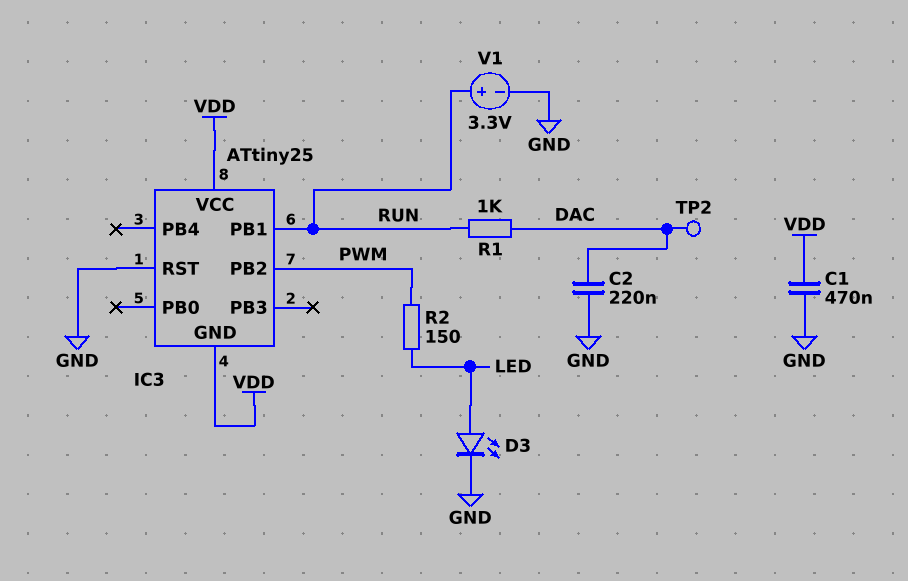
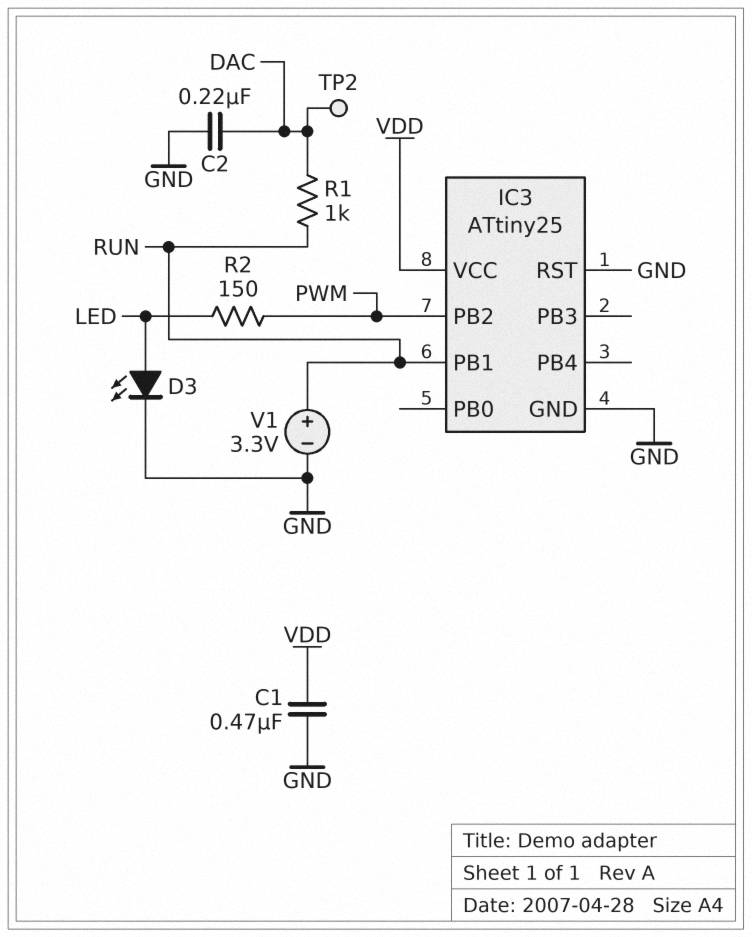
IC3 pin GND: VDD -> GND

